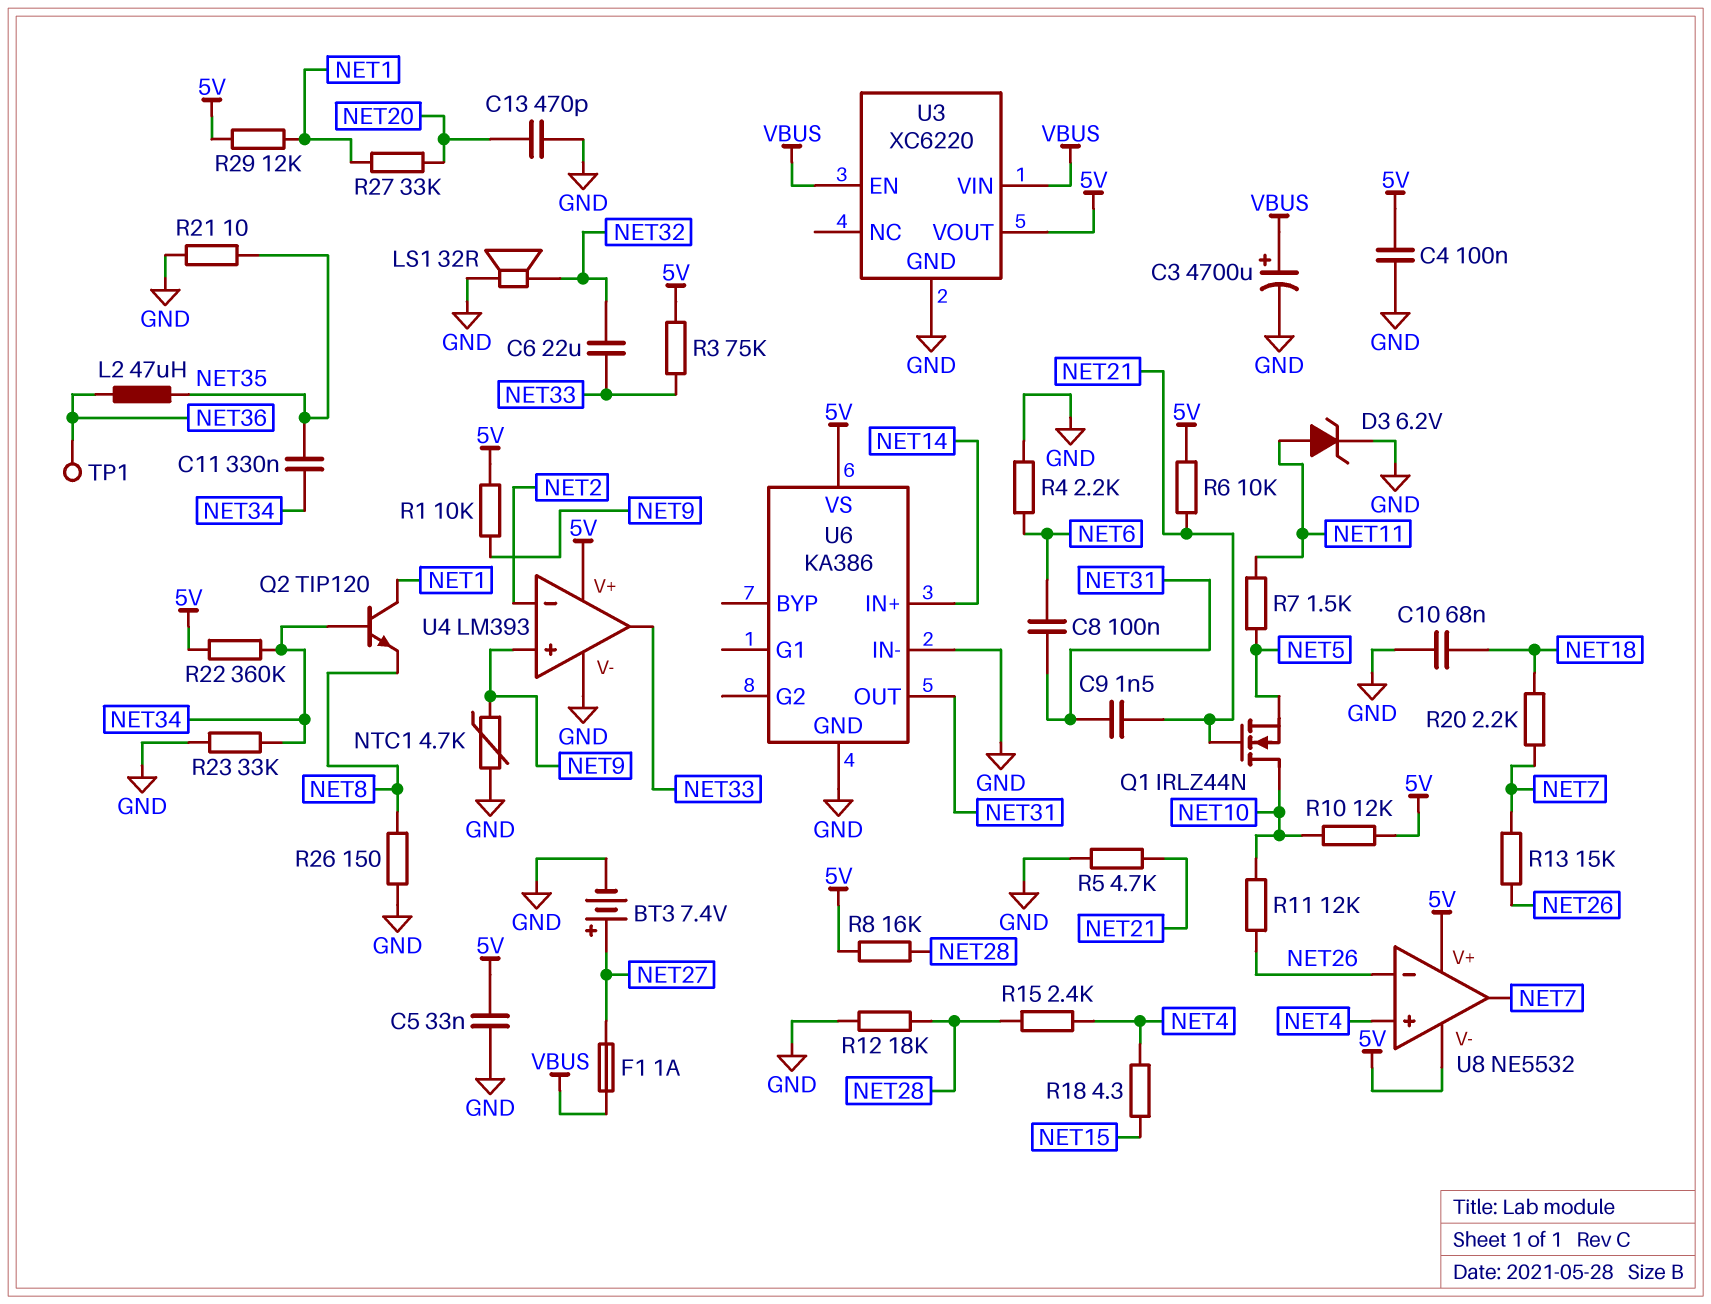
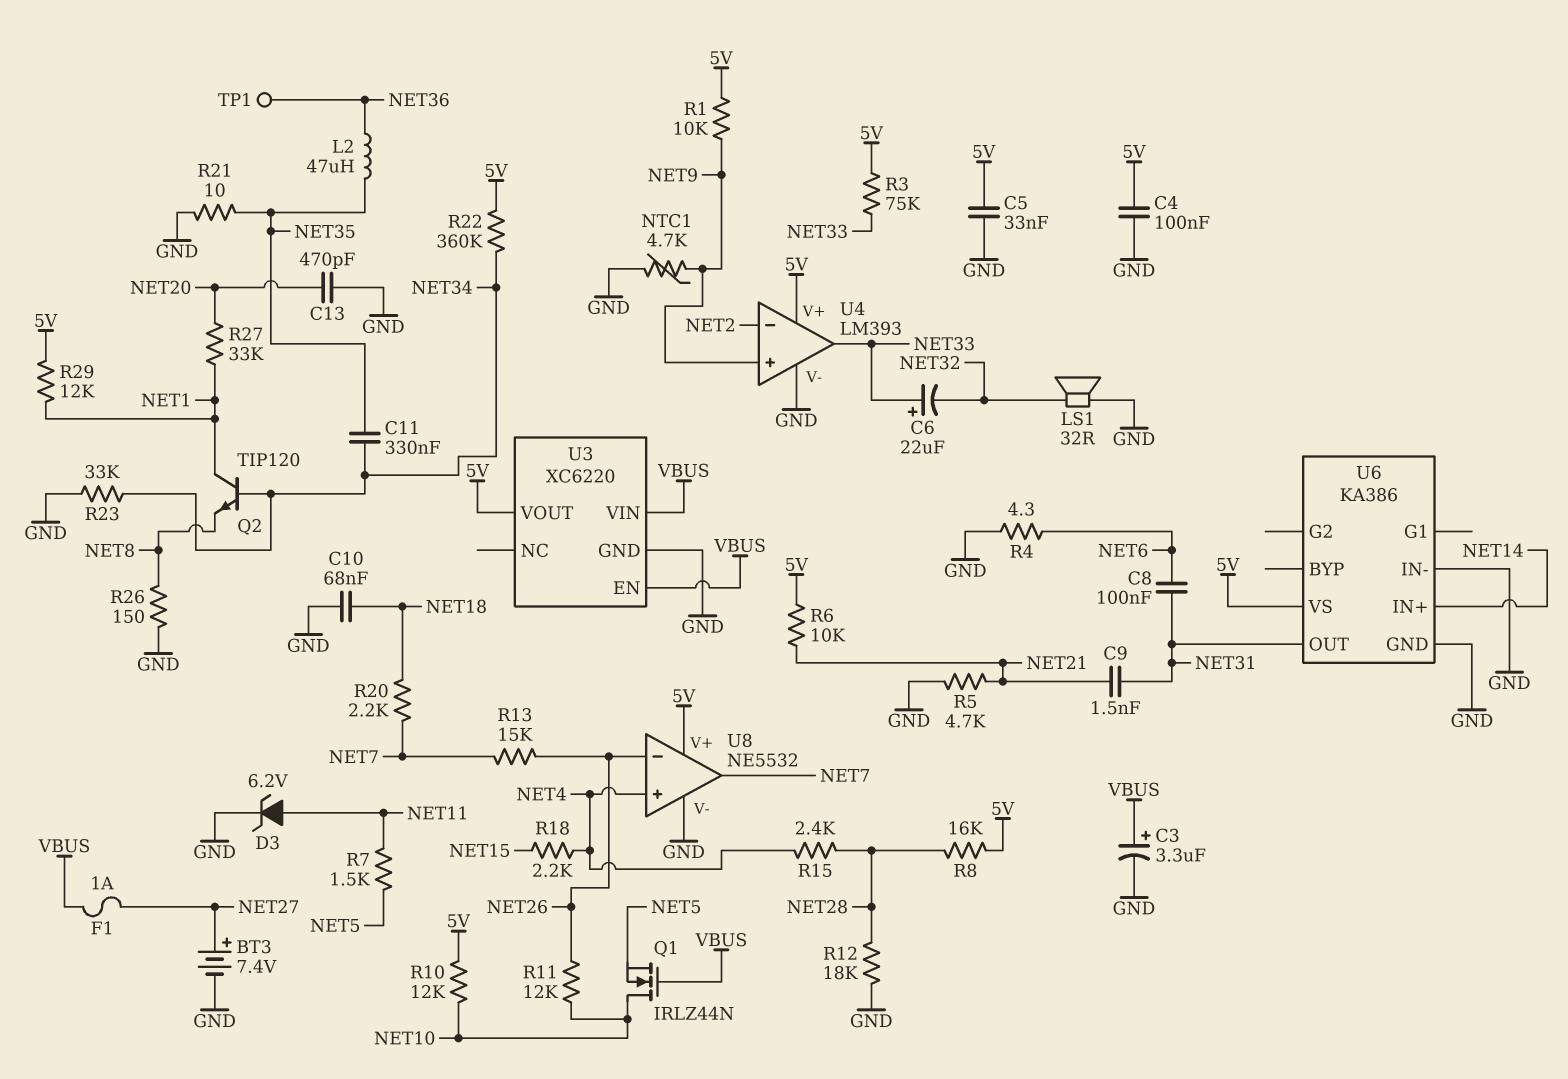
C3: 4700uF (plus VBUS, minus GND) -> 3.3uF (plus VBUS, minus GND)
C6: 22uF (NET32, NET33) -> 22uF (plus NET33, minus NET32)
Q1: NMOS IRLZ44N (G NET21, D NET10, S NET5) -> NMOS IRLZ44N (G VBUS, D NET10, S NET5)
R4: 2.2k (GND, NET6) -> 4.3 (GND, NET6)
R18: 4.3 (NET4, NET15) -> 2.2k (NET4, NET15)
U8 pin V-: 5V -> GND

